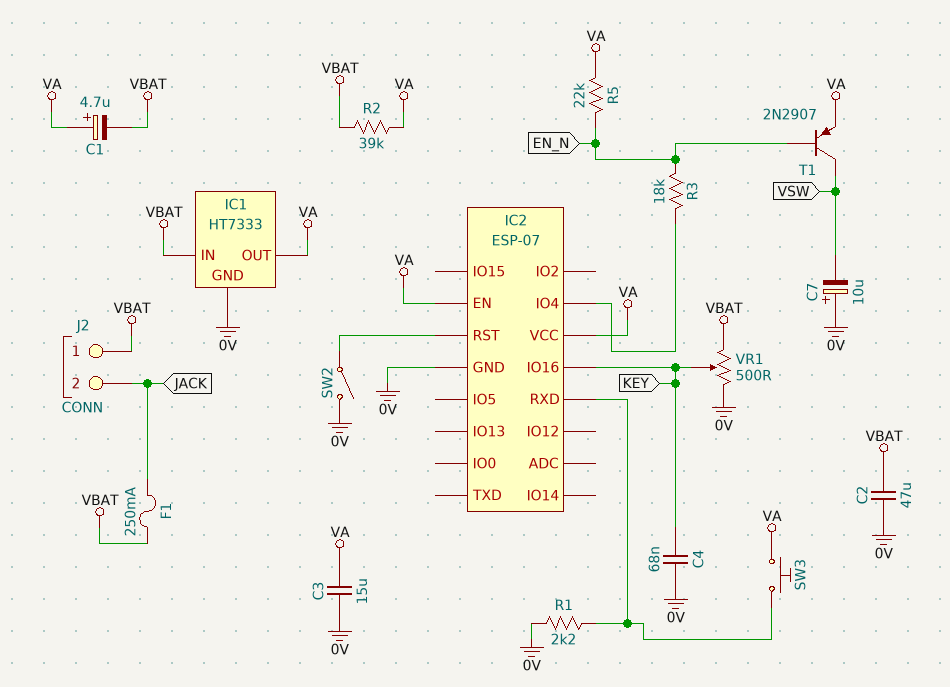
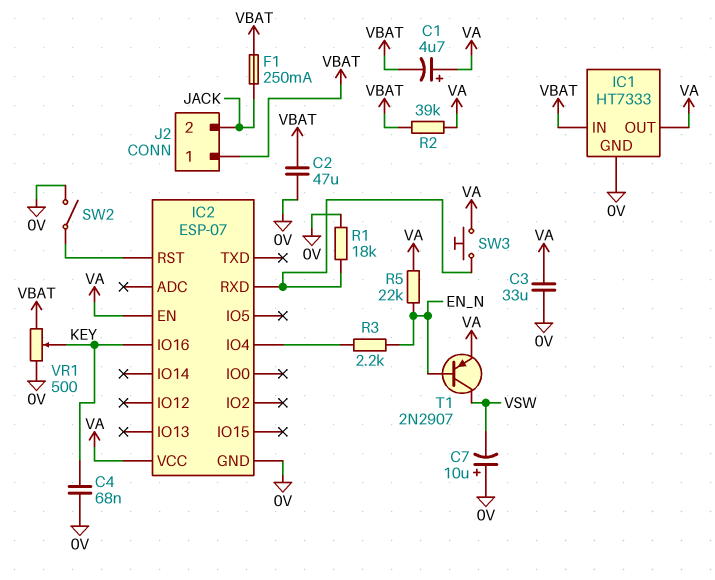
C3: 15uF (0V, VA) -> 33uF (0V, VA)
R1: 2.2k (0V, IC2/RXD) -> 18k (0V, IC2/RXD)
R3: 18k (EN_N, IC2/IO4) -> 2.2k (EN_N, IC2/IO4)

